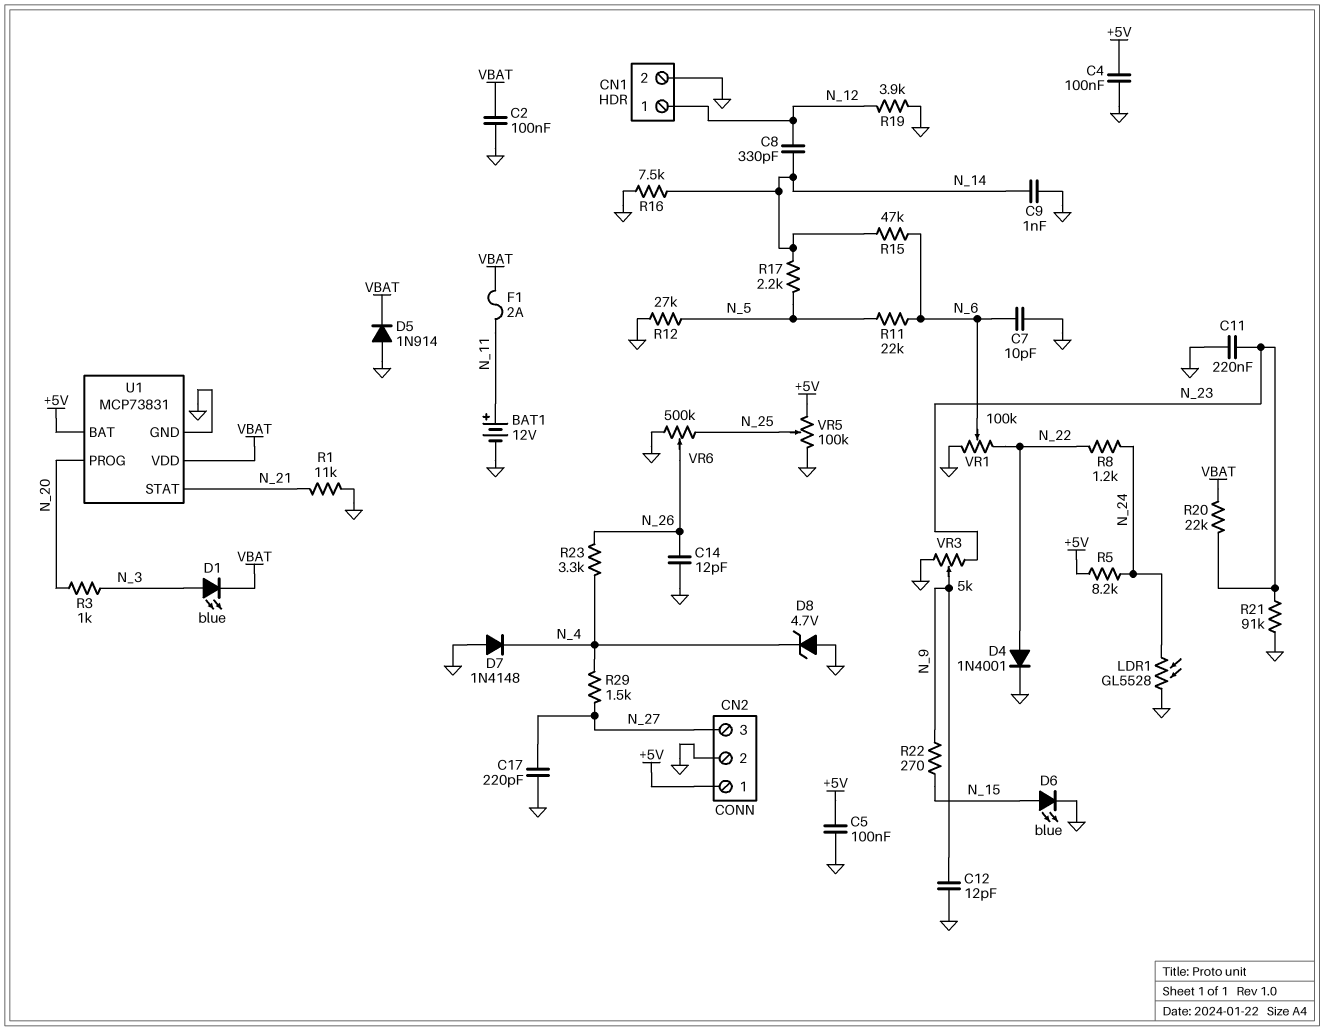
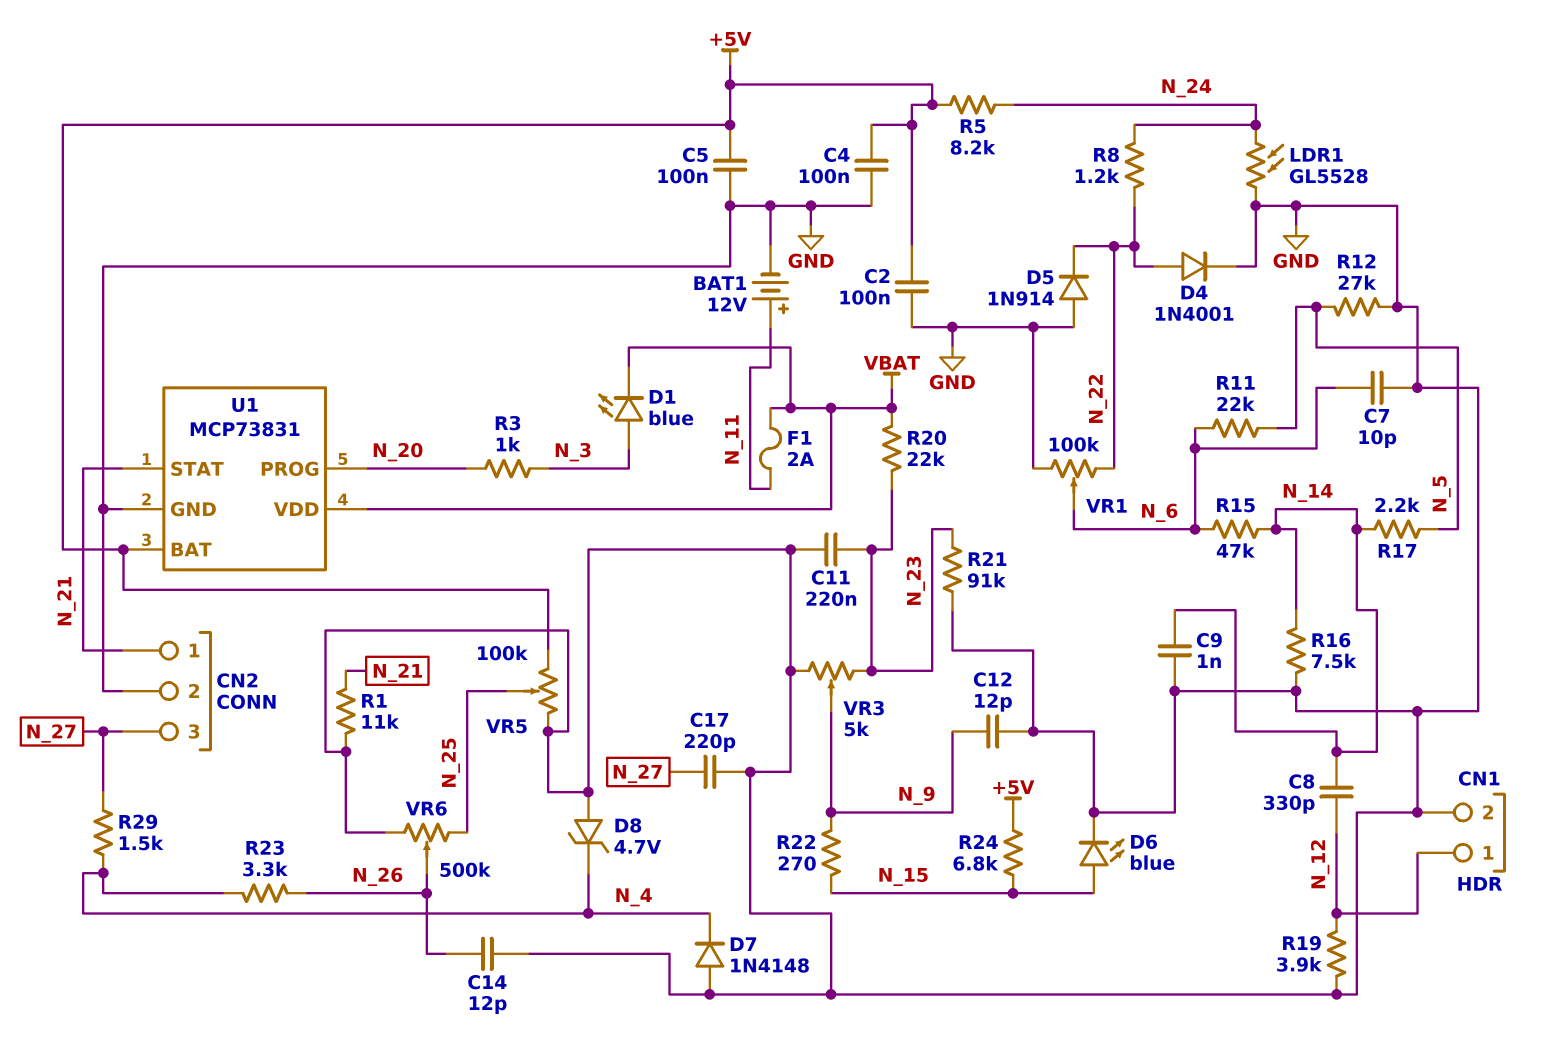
C2: 100nF (GND, VBAT) -> 100nF (+5V, GND)
CN2 pin 1: +5V -> N_21
D5: diode 1N914 (A GND, K VBAT) -> diode 1N914 (A GND, K N_22)
R24: none -> 6.8k (+5V, N_15)

